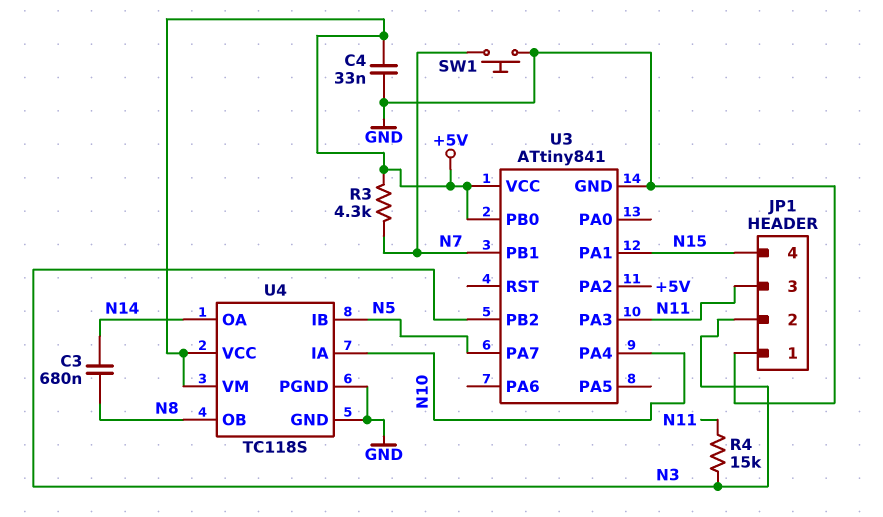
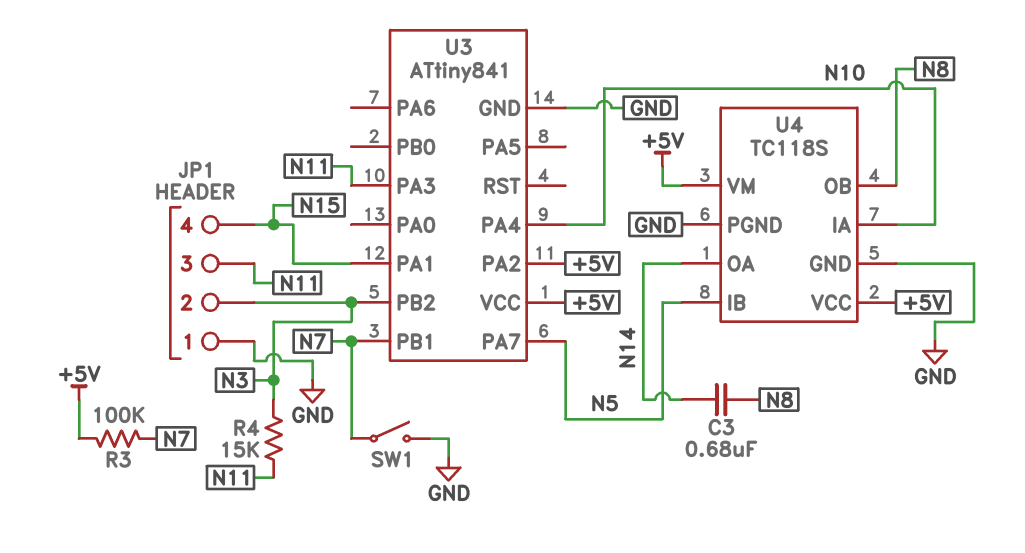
C4: 33nF (+5V, GND) -> none
R3: 4.3k (+5V, N7) -> 100k (+5V, N7)
SW1: button (GND, N7) -> switch (GND, N7)
U3 pin PB0: +5V -> none

